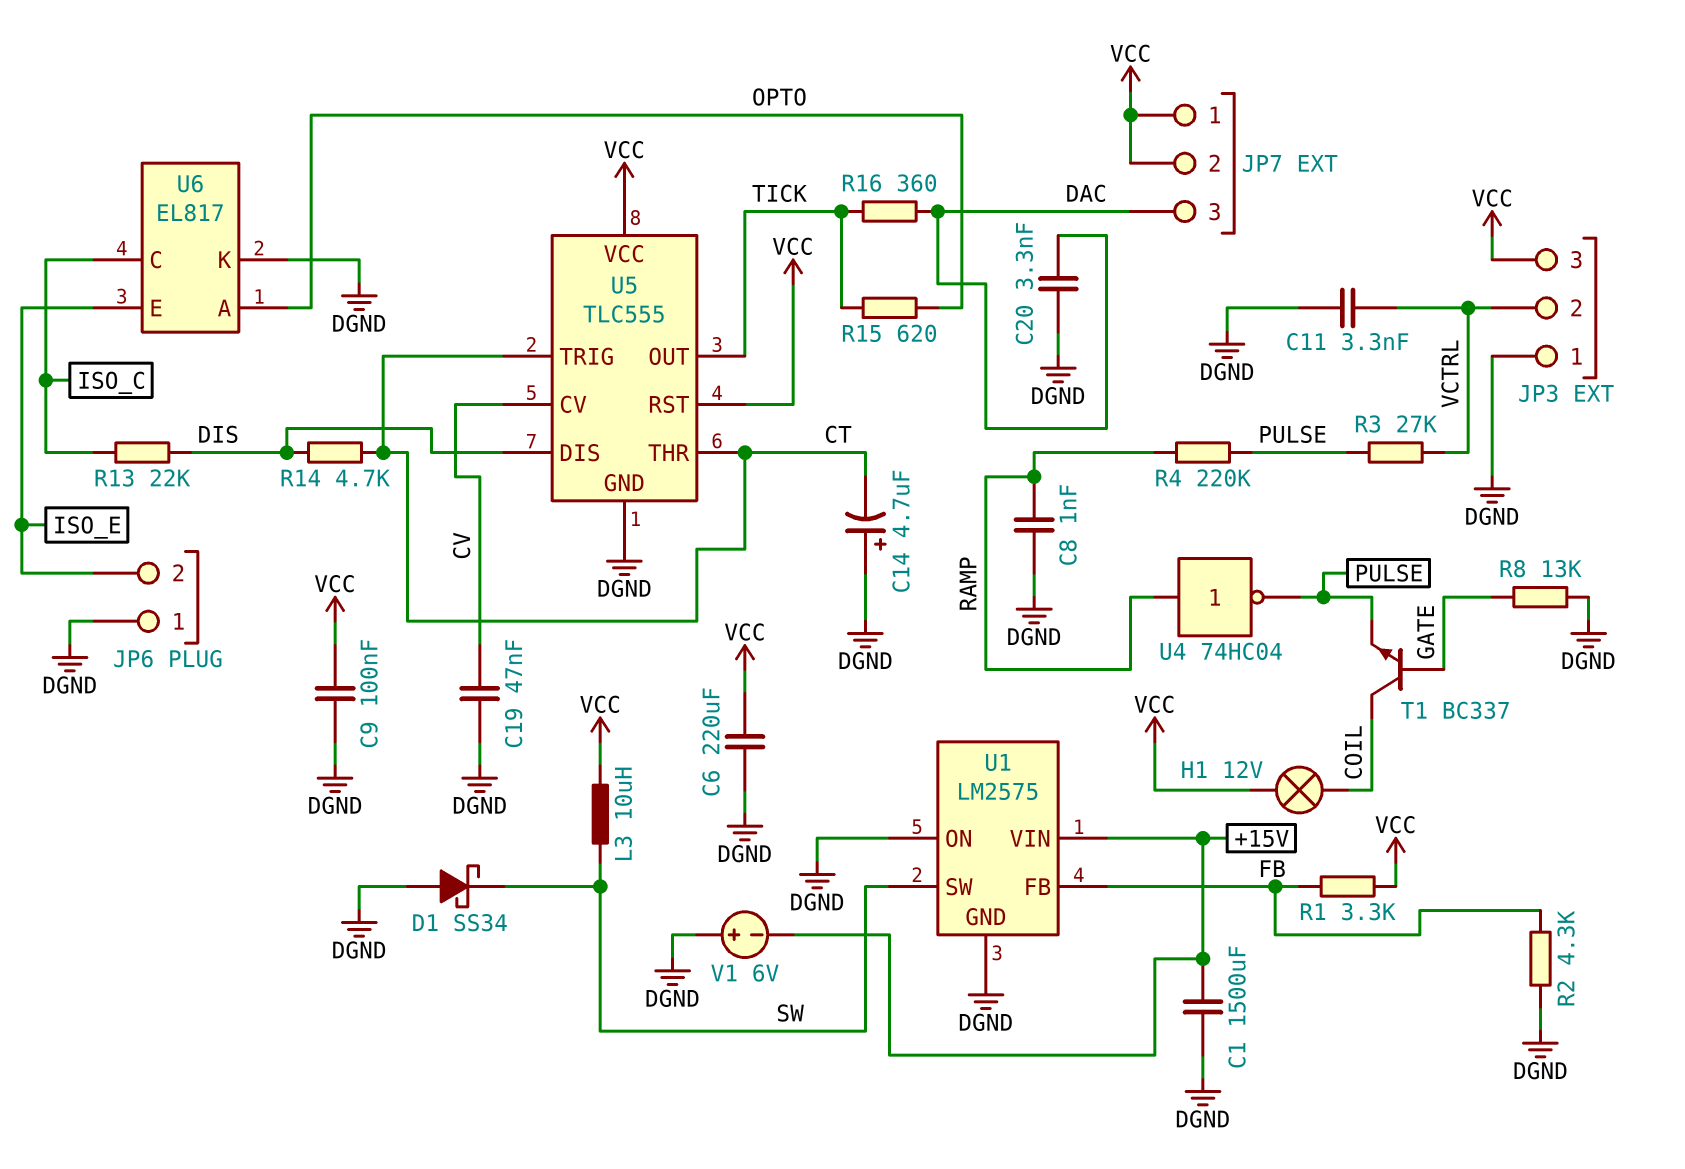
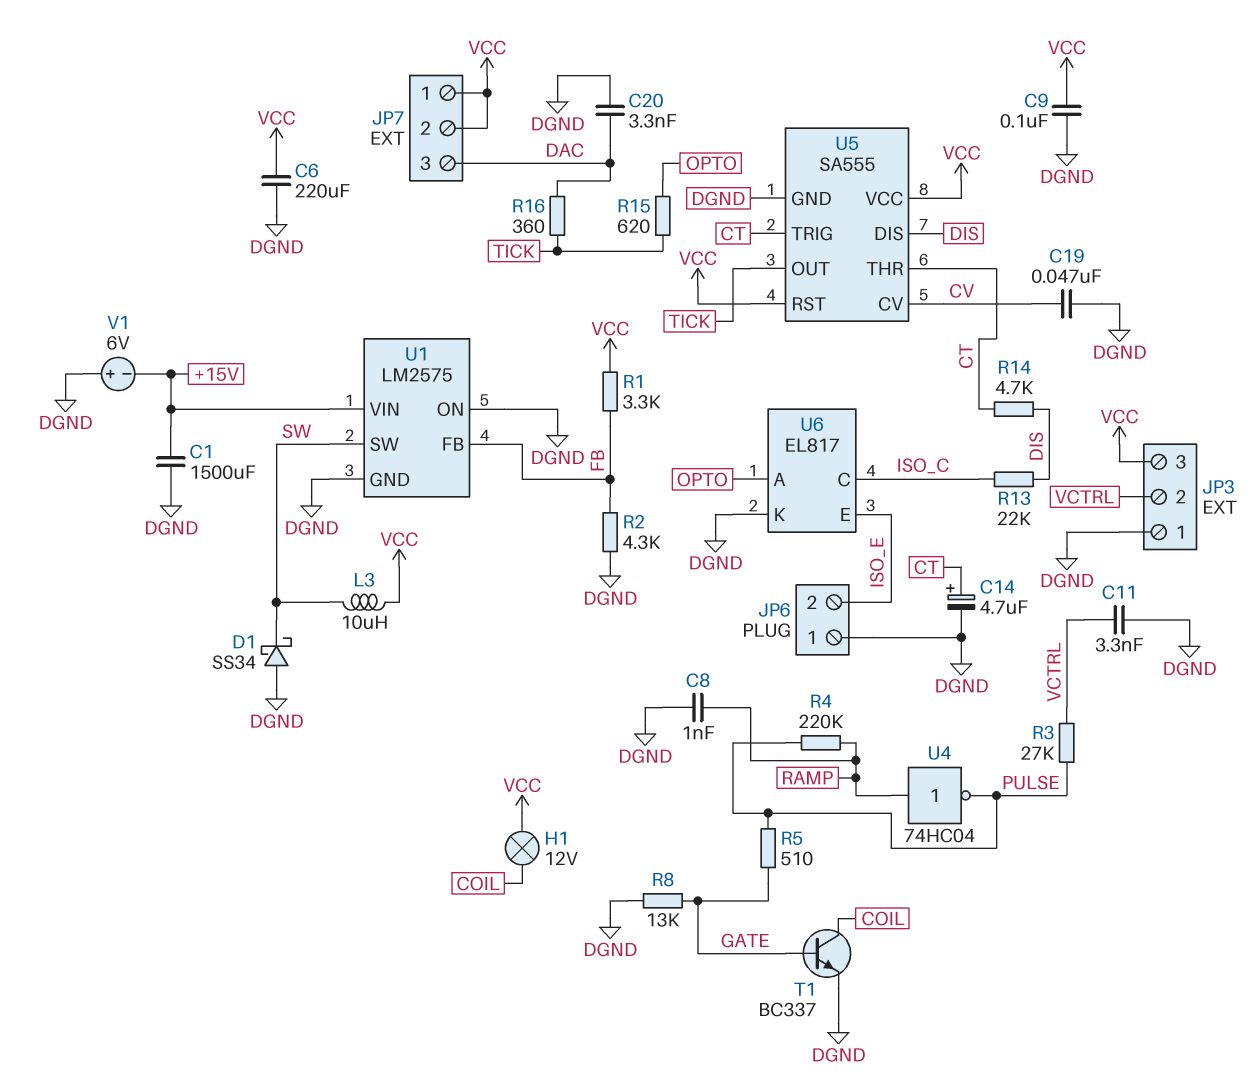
C14: 4.7uF (plus DGND, minus CT) -> 4.7uF (plus CT, minus DGND)
R5: none -> 510 (GATE, PULSE)
T1: NPN BC337 (B GATE, C COIL, E PULSE) -> NPN BC337 (B GATE, C COIL, E DGND)
U5: TLC555 -> SA555

